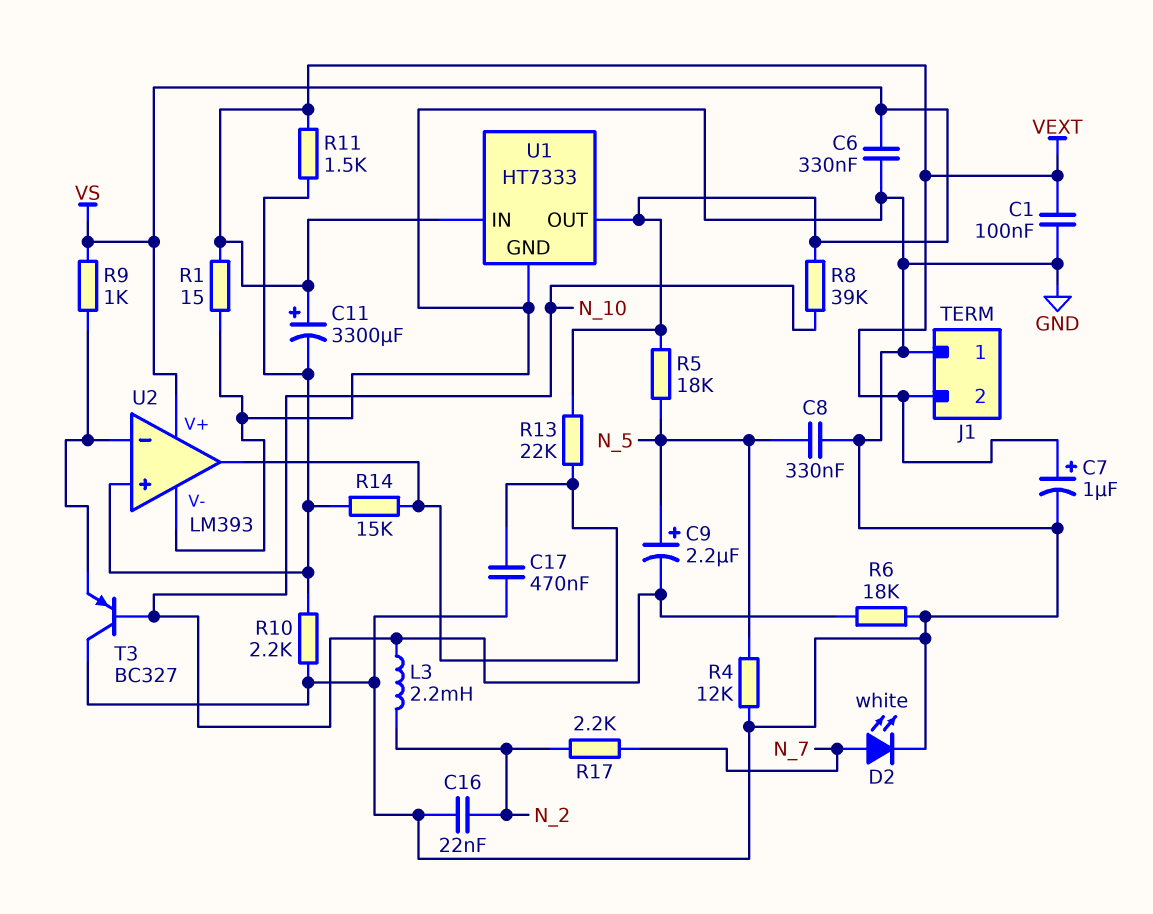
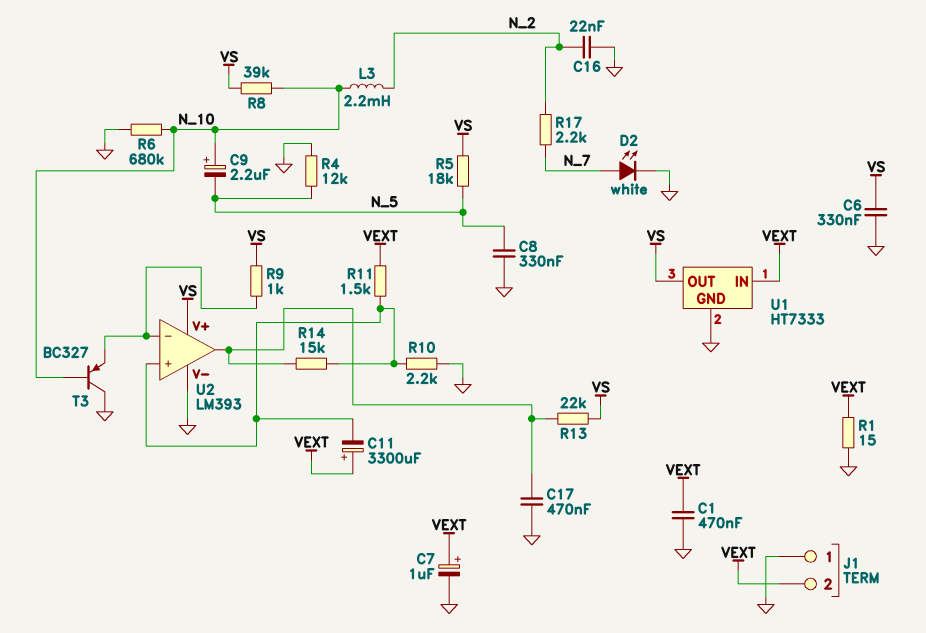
C1: 100nF (GND, VEXT) -> 470nF (GND, VEXT)
C9: 2.2uF (plus N_5, minus N_10) -> 2.2uF (plus N_10, minus N_5)
R6: 18k (GND, N_10) -> 680k (GND, N_10)

